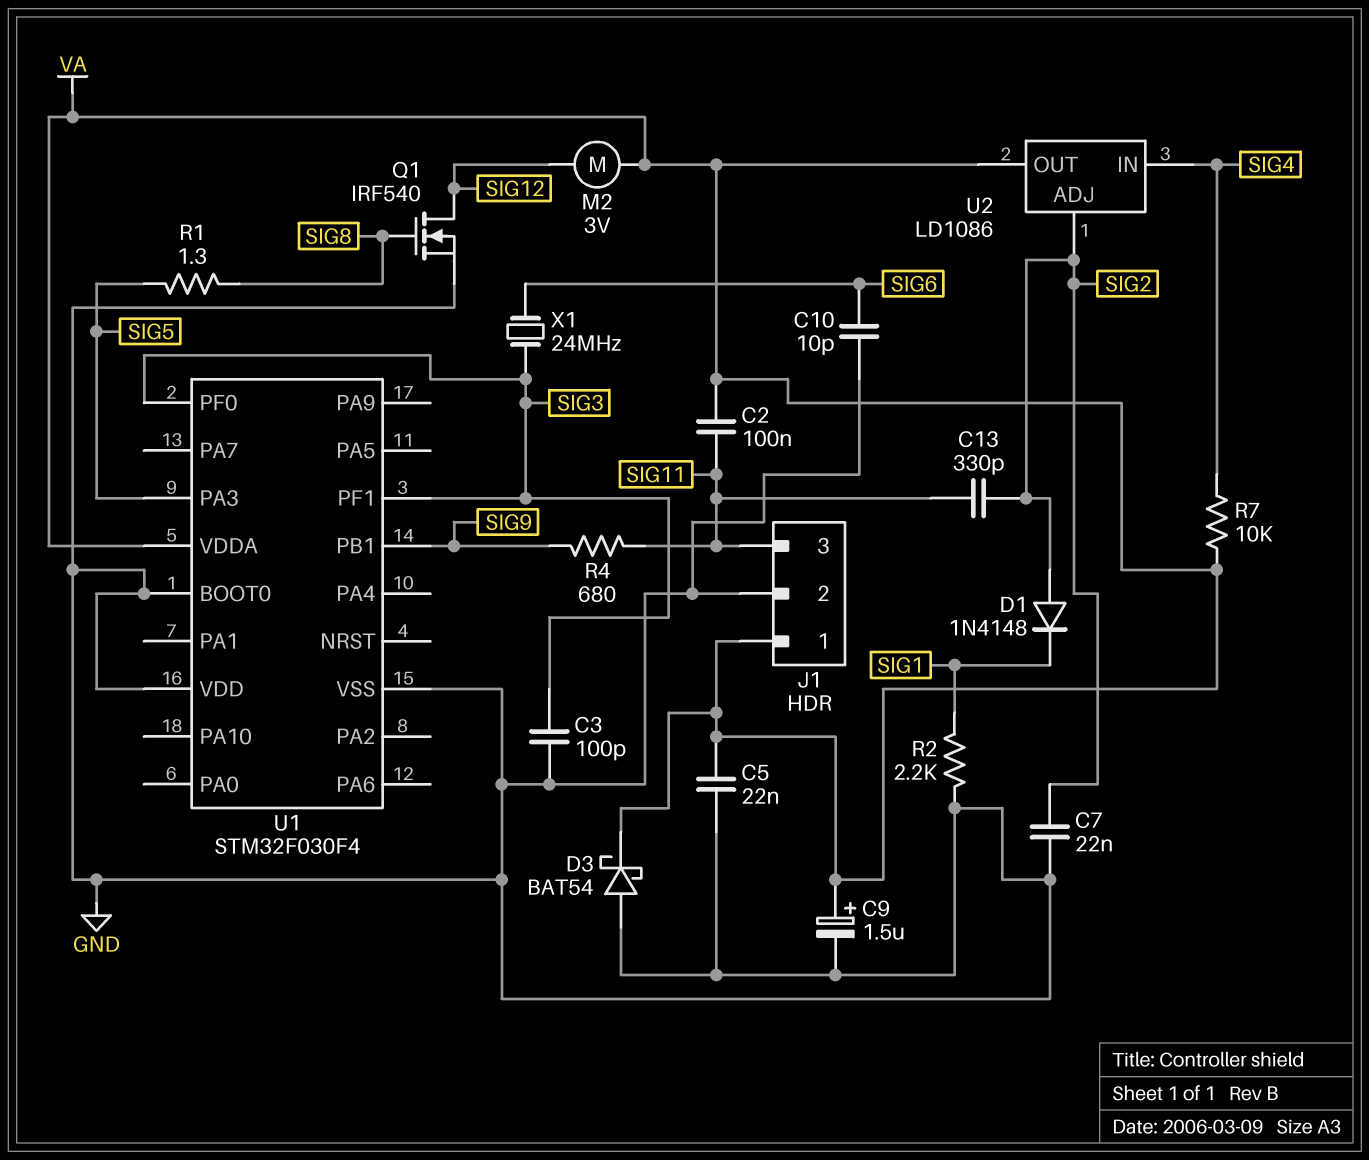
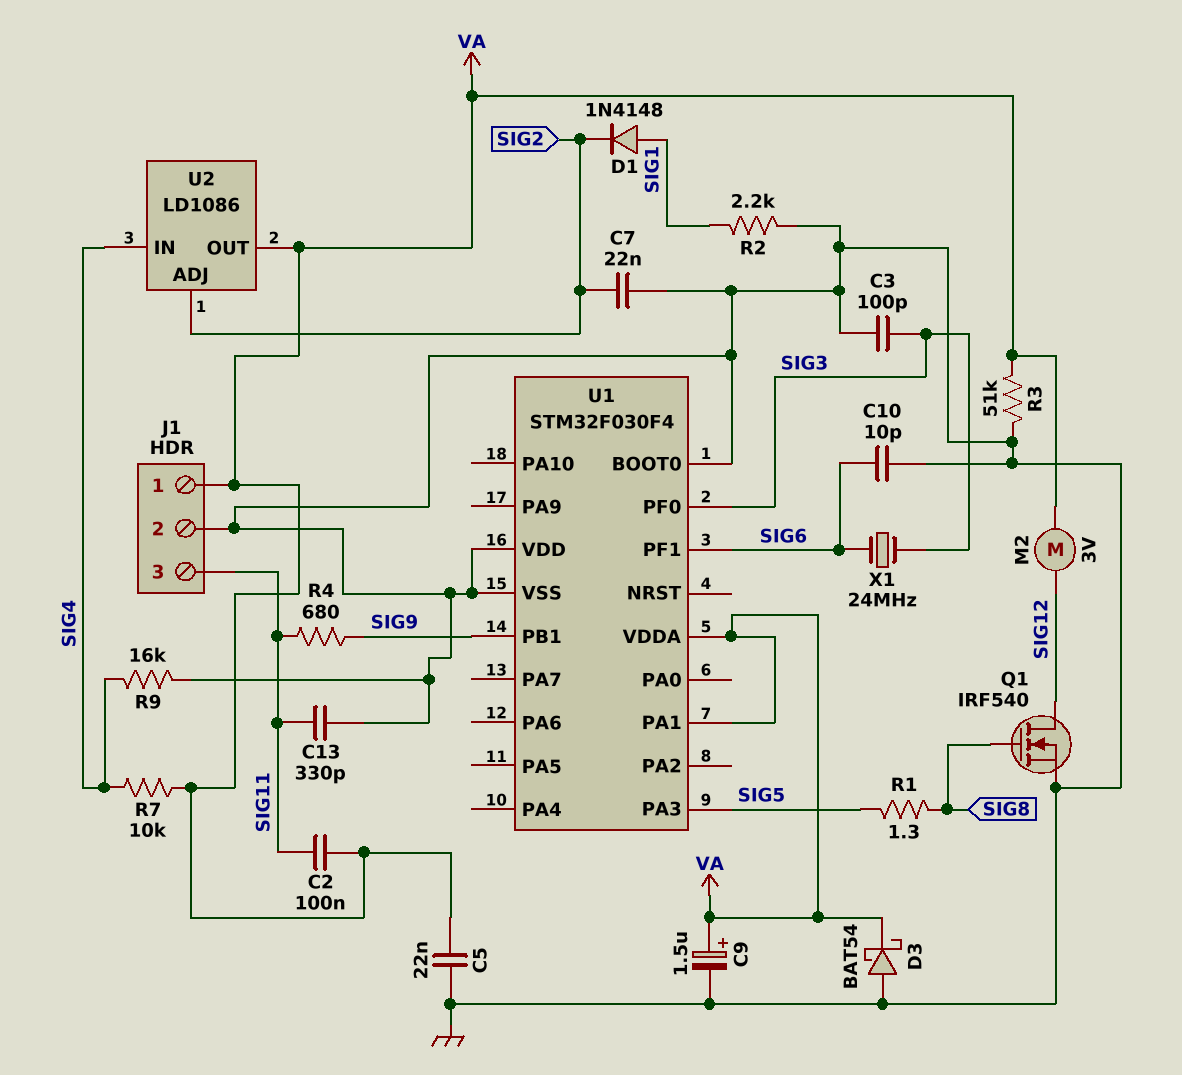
C13: 330pF (SIG2, SIG11) -> 330pF (GND, SIG11)
D1: diode 1N4148 (A SIG2, K SIG1) -> diode 1N4148 (A SIG1, K SIG2)
R3: none -> 51k (GND, VA)
R9: none -> 16k (GND, SIG4)
U1 pin PA1: none -> VA
U1 pin PF1: SIG3 -> SIG6

